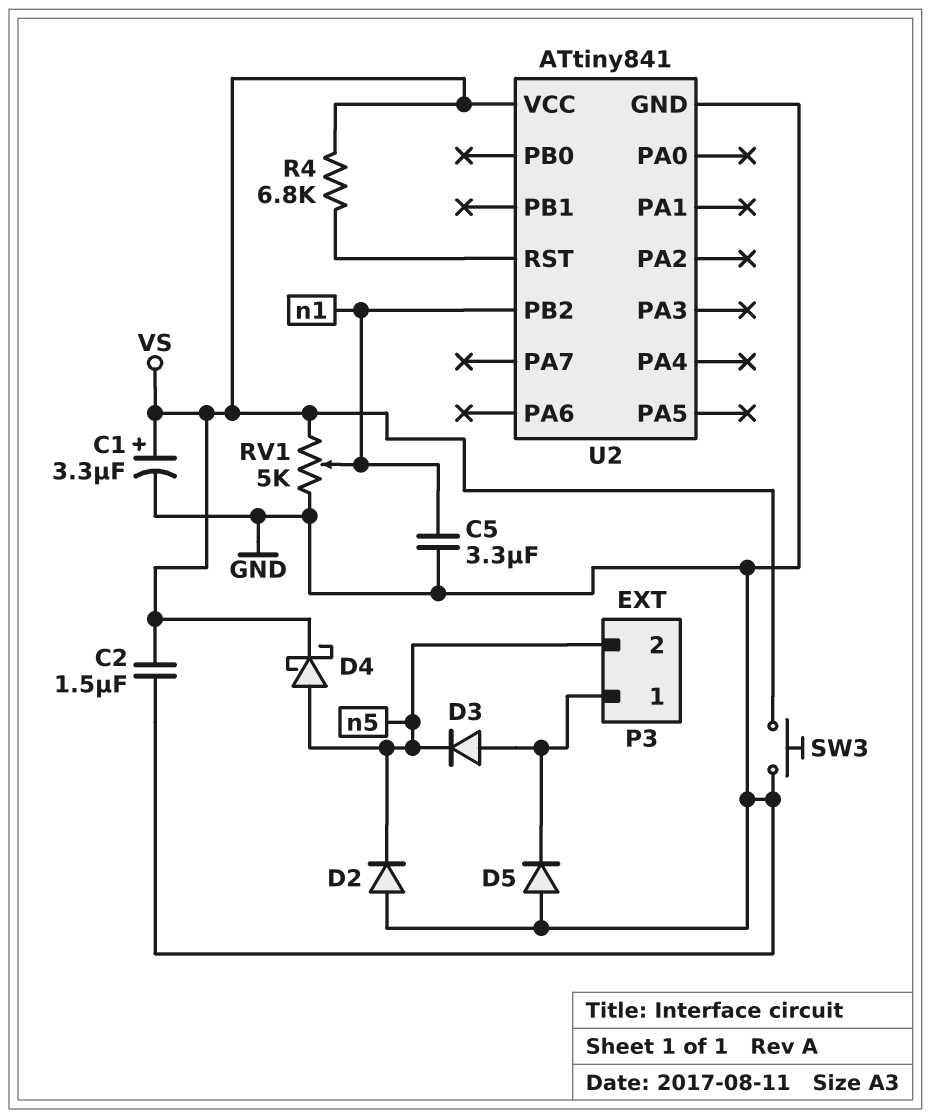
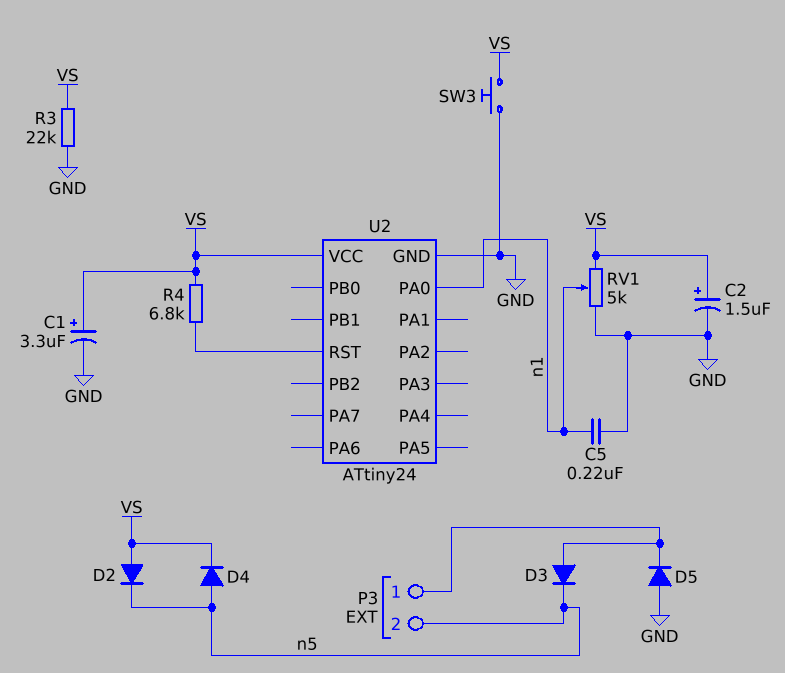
C2: 1.5uF (GND, VS) -> 1.5uF (plus VS, minus GND)
C5: 3.3uF (GND, n1) -> 220nF (GND, n1)
D2: diode (A GND, K n5) -> diode (A VS, K n5)
D4: schottky (A n5, K VS) -> diode (A n5, K VS)
R3: none -> 22k (GND, VS)
U2: ATtiny841 -> ATtiny24
U2 pin PA0: none -> n1
U2 pin PB2: n1 -> none

